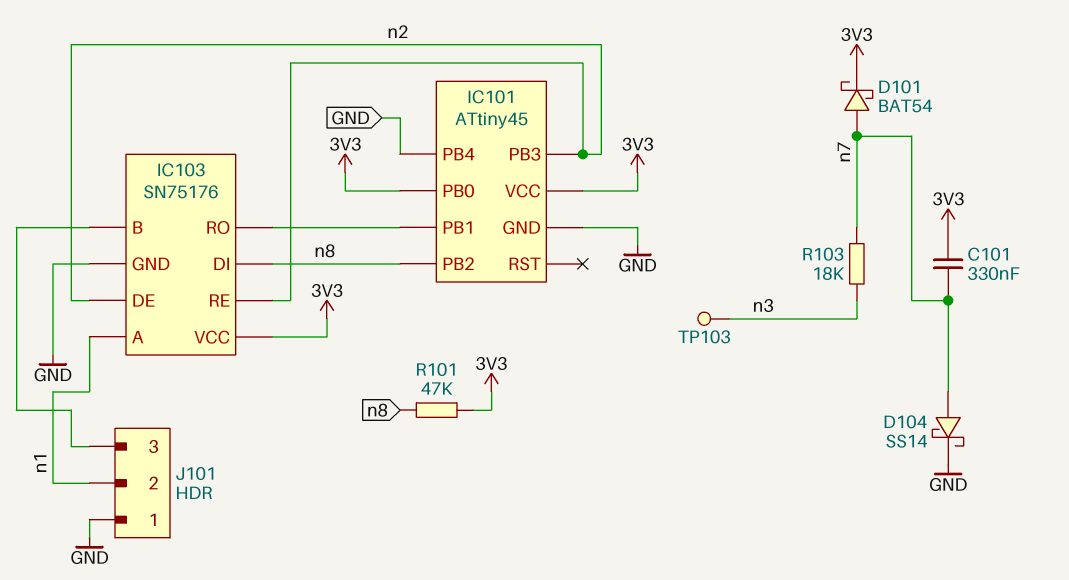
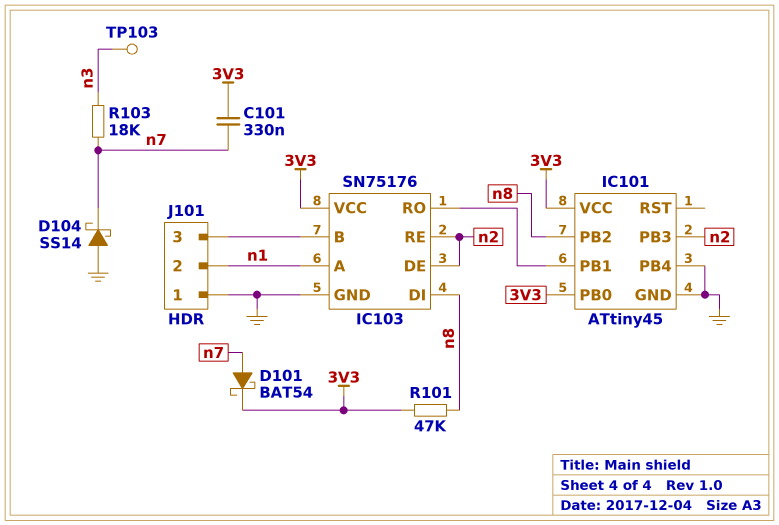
D104: schottky SS14 (A n7, K GND) -> schottky SS14 (A GND, K n7)

